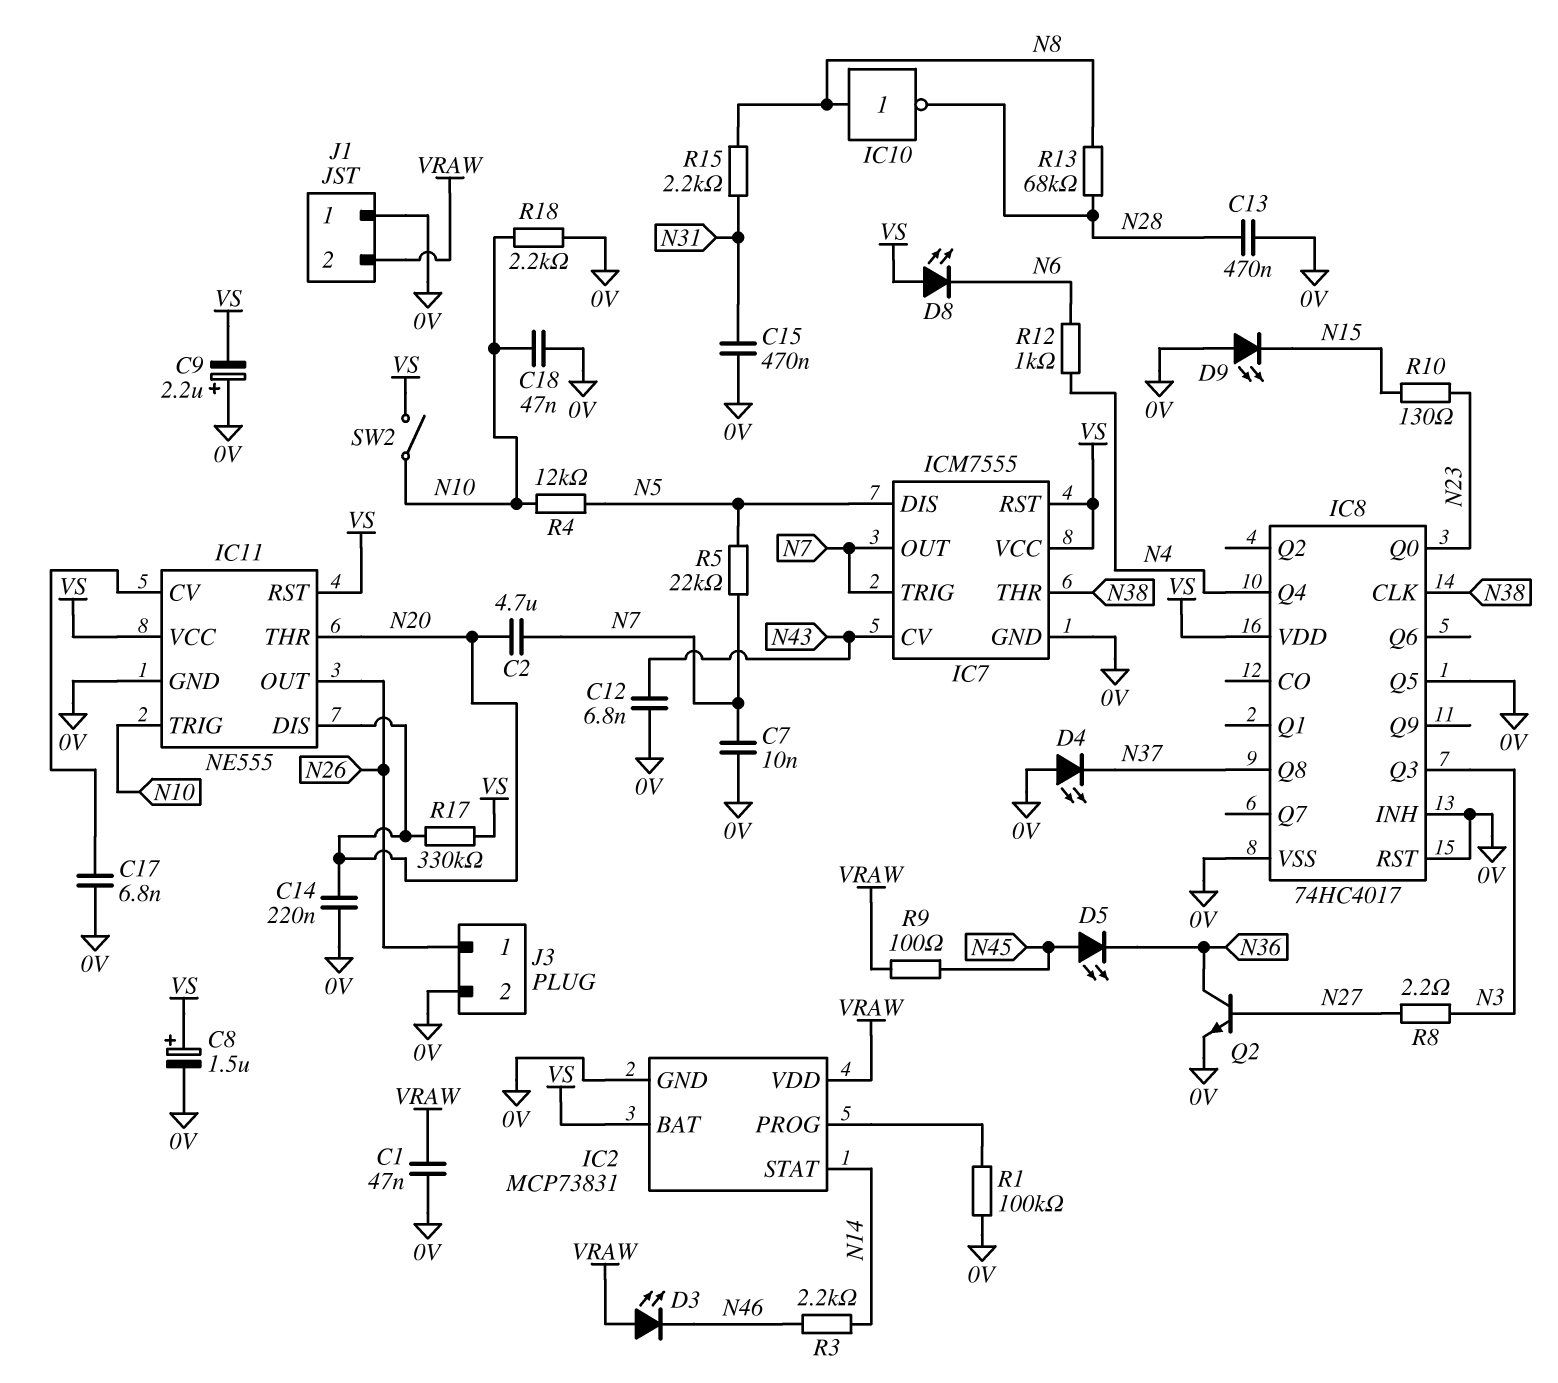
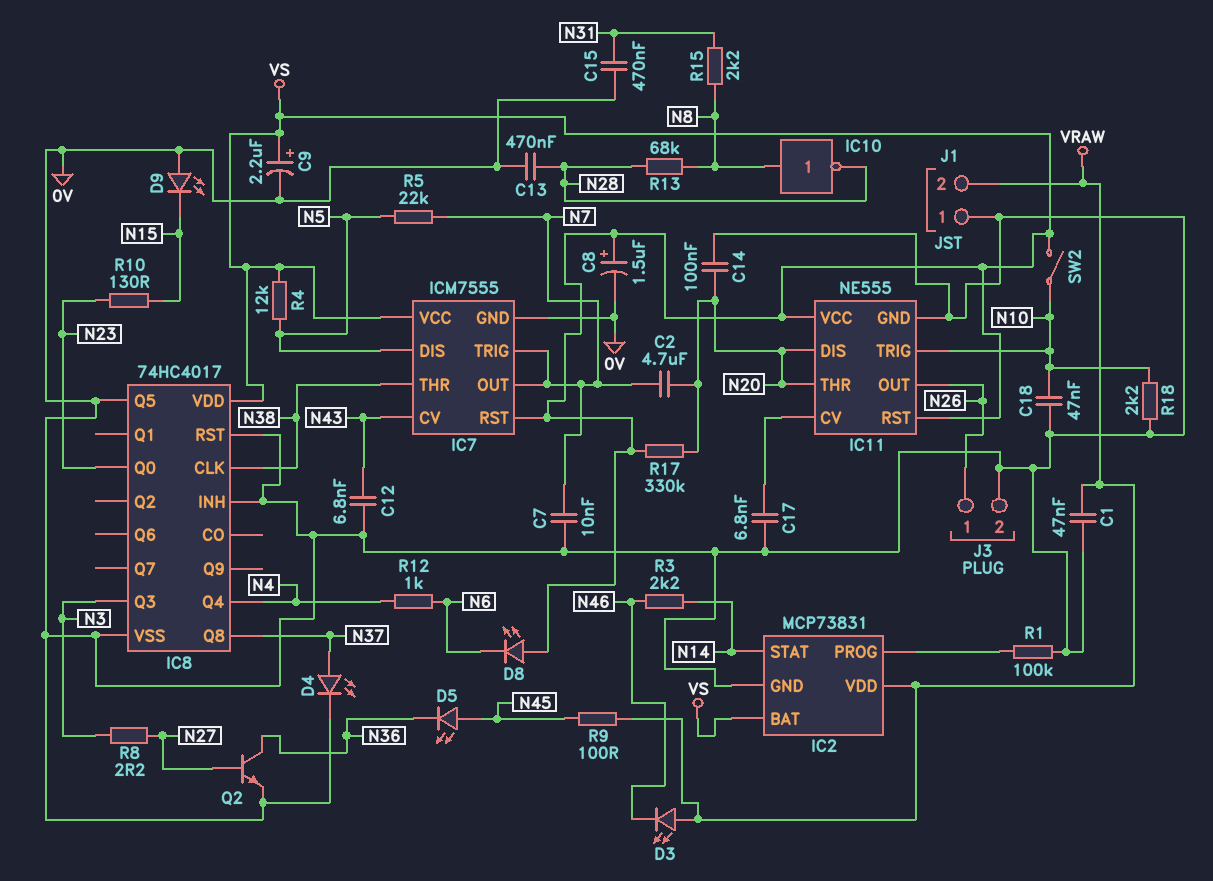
C9: 2.2uF (plus 0V, minus VS) -> 2.2uF (plus VS, minus 0V)
C14: 220nF (0V, N20) -> 100nF (0V, N20)
D4: LED (A 0V, K N37) -> LED (A N37, K 0V)
R4: 12k (N5, N10) -> 12k (N5, VS)

